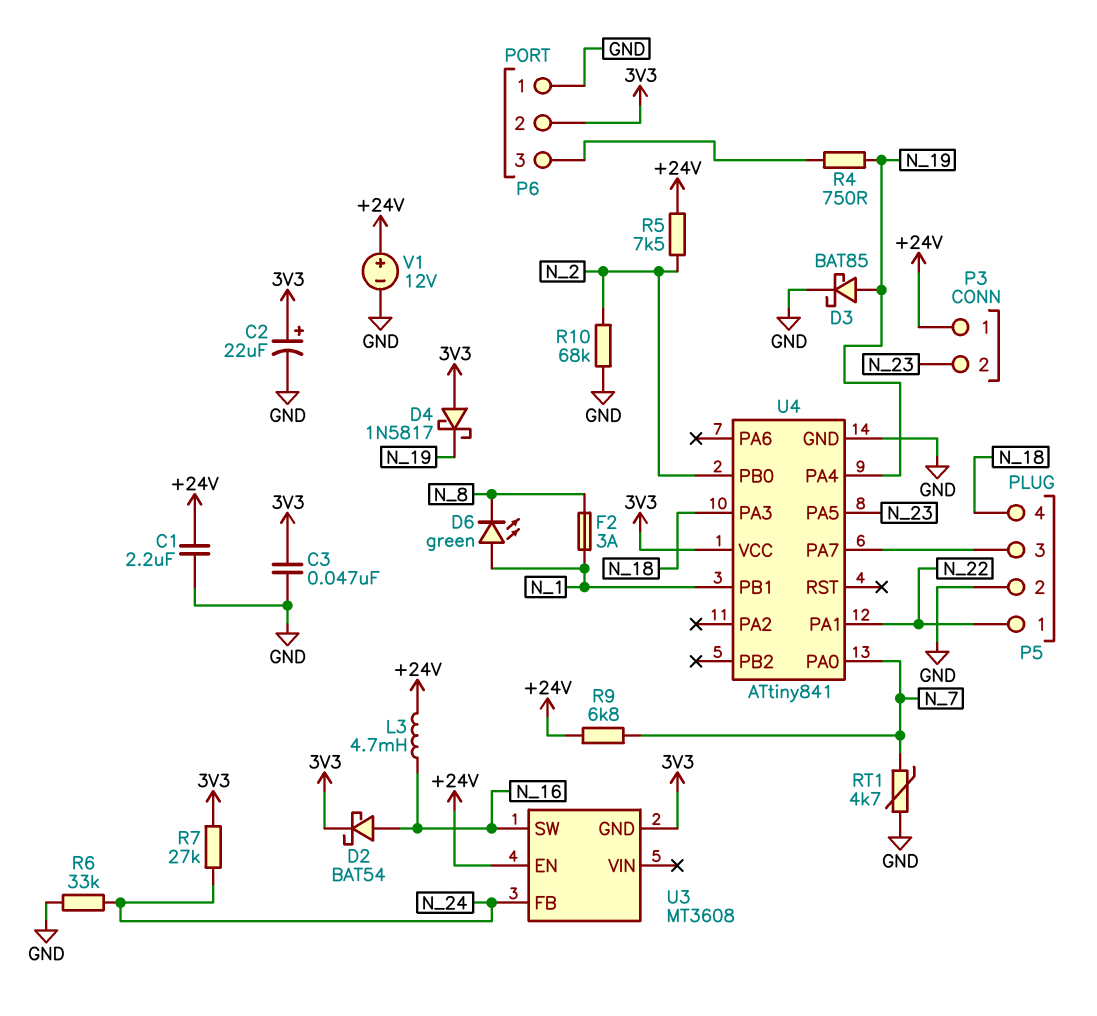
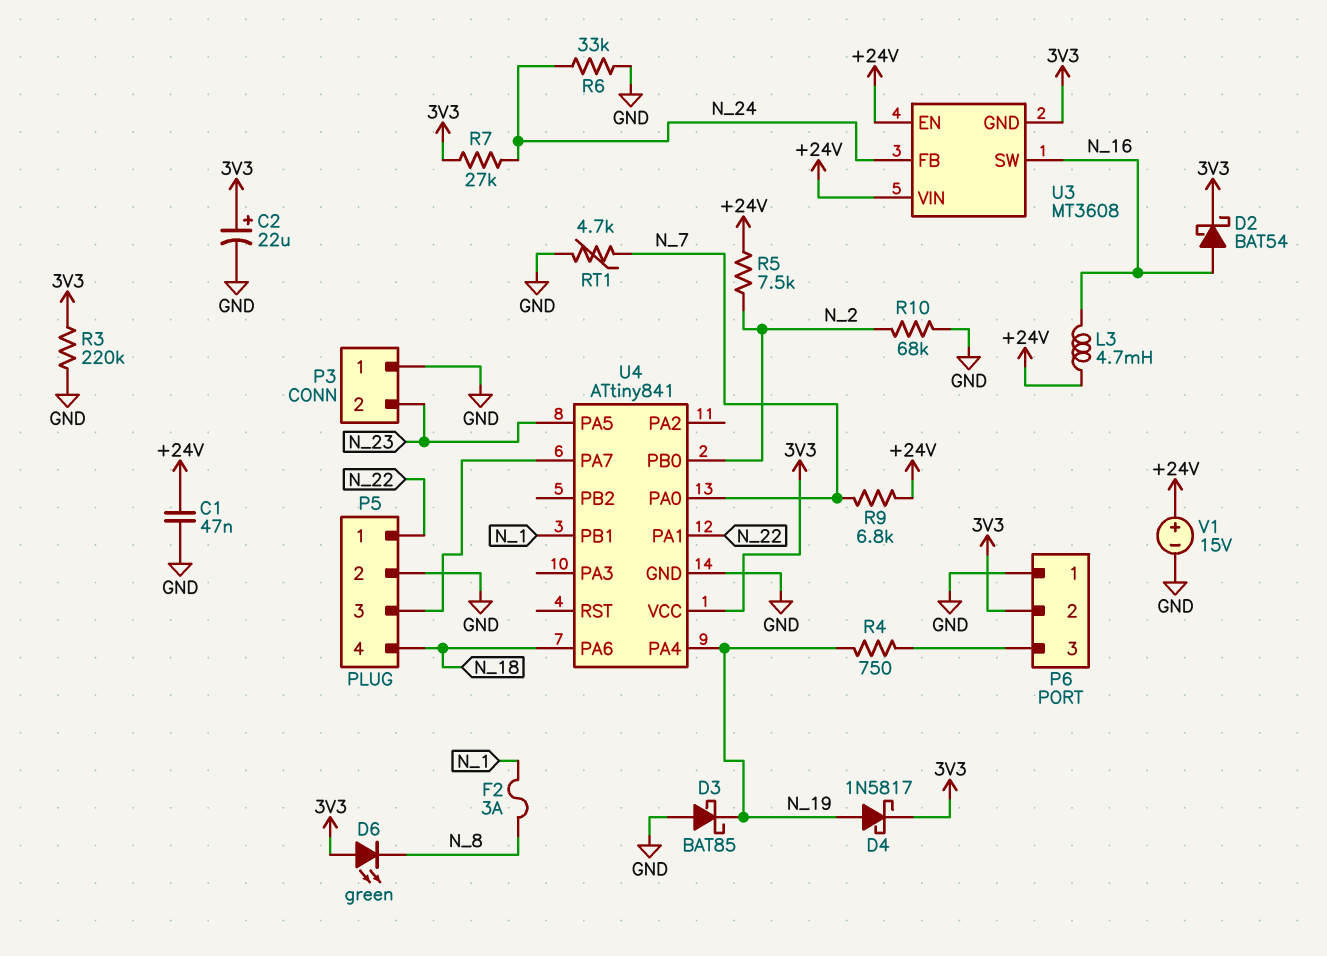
C1: 2.2uF (+24V, GND) -> 47nF (+24V, GND)
C3: 47nF (3V3, GND) -> none
D3: schottky BAT85 (A N_19, K GND) -> schottky BAT85 (A GND, K N_19)
D4: schottky 1N5817 (A 3V3, K N_19) -> schottky 1N5817 (A N_19, K 3V3)
D6: LED green (A N_1, K N_8) -> LED green (A 3V3, K N_8)
P3 pin 1: +24V -> GND
R3: none -> 220k (3V3, GND)
U3 pin VIN: none -> +24V
U4 pin PA3: N_18 -> none
U4 pin PA6: none -> N_18
V1: 12V (plus +24V, minus GND) -> 15V (plus +24V, minus GND)

